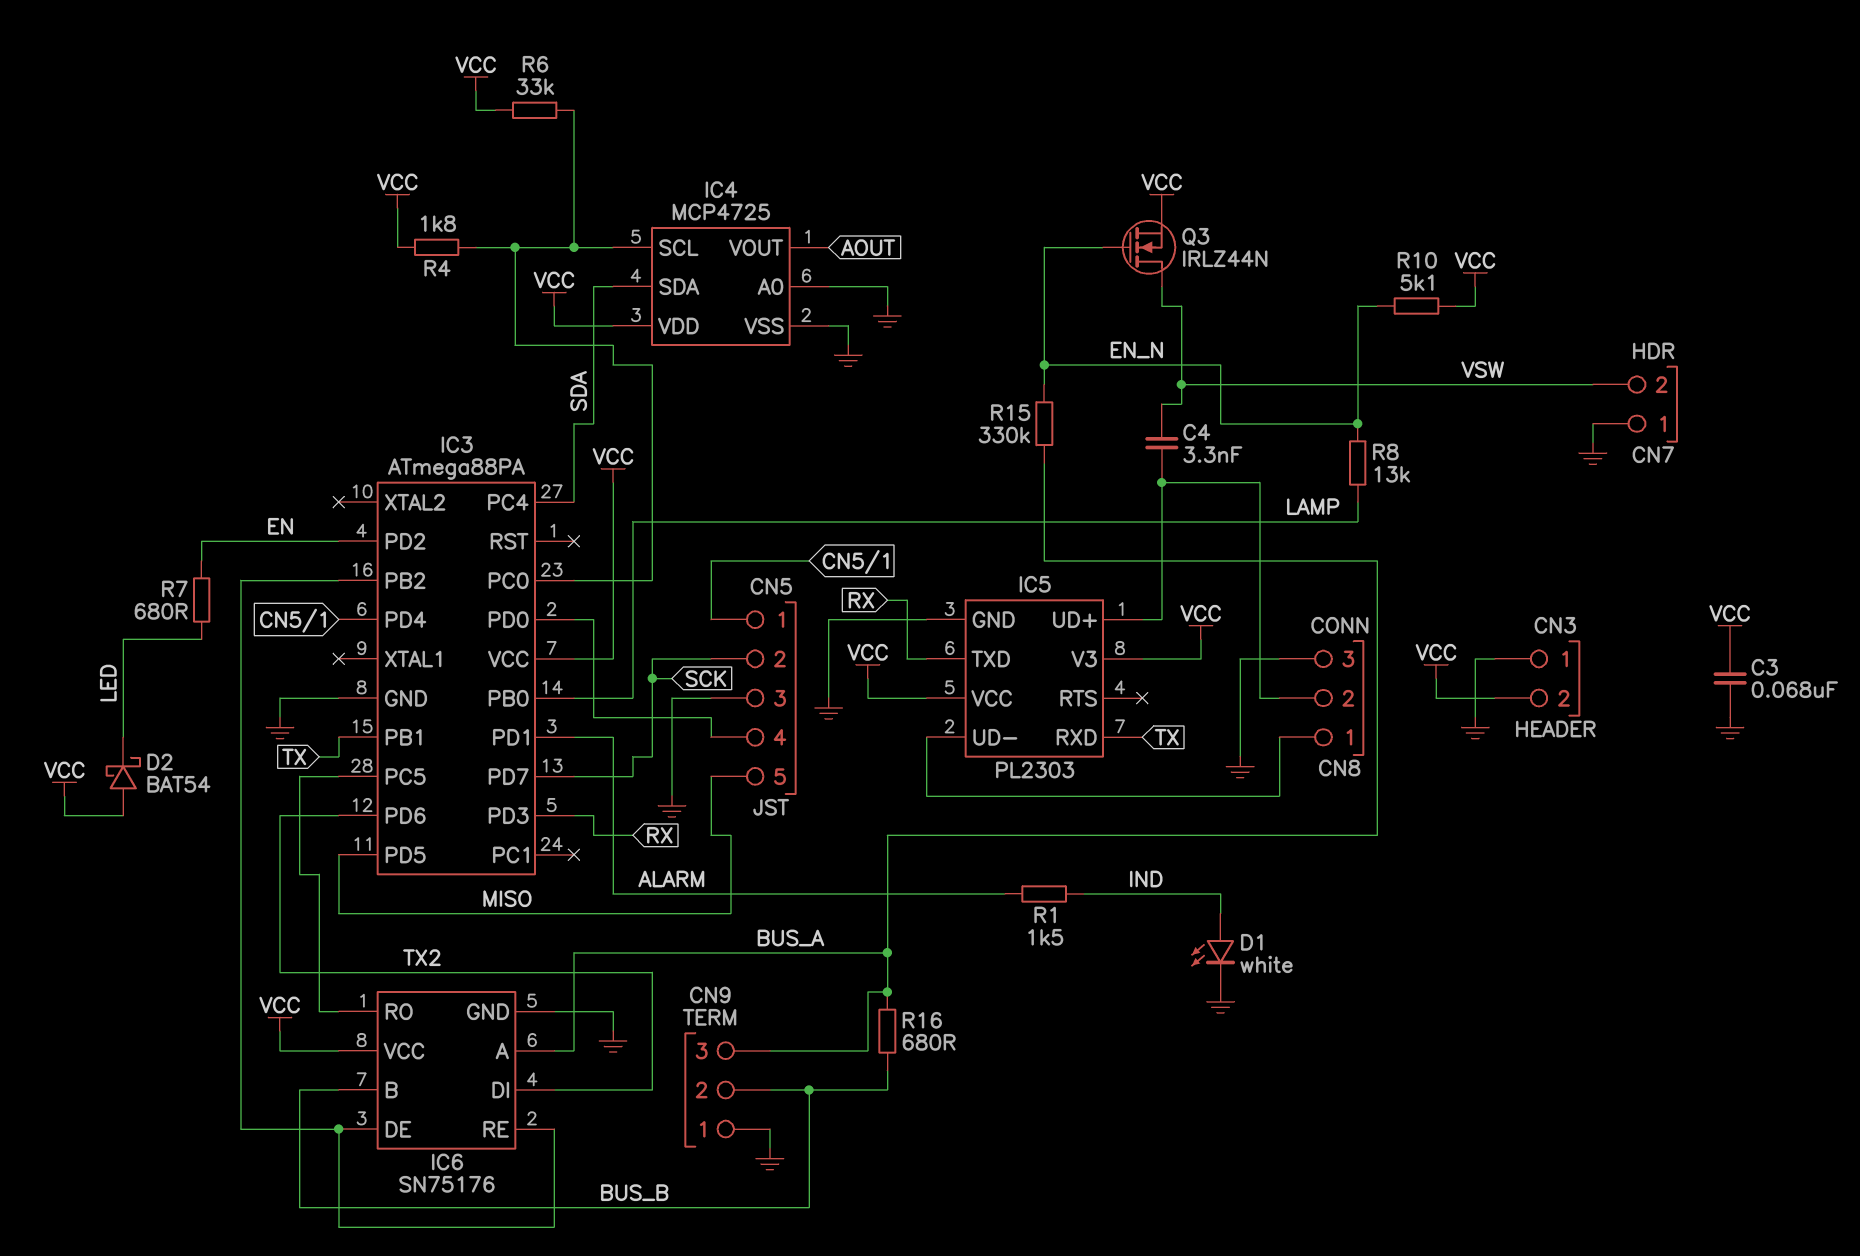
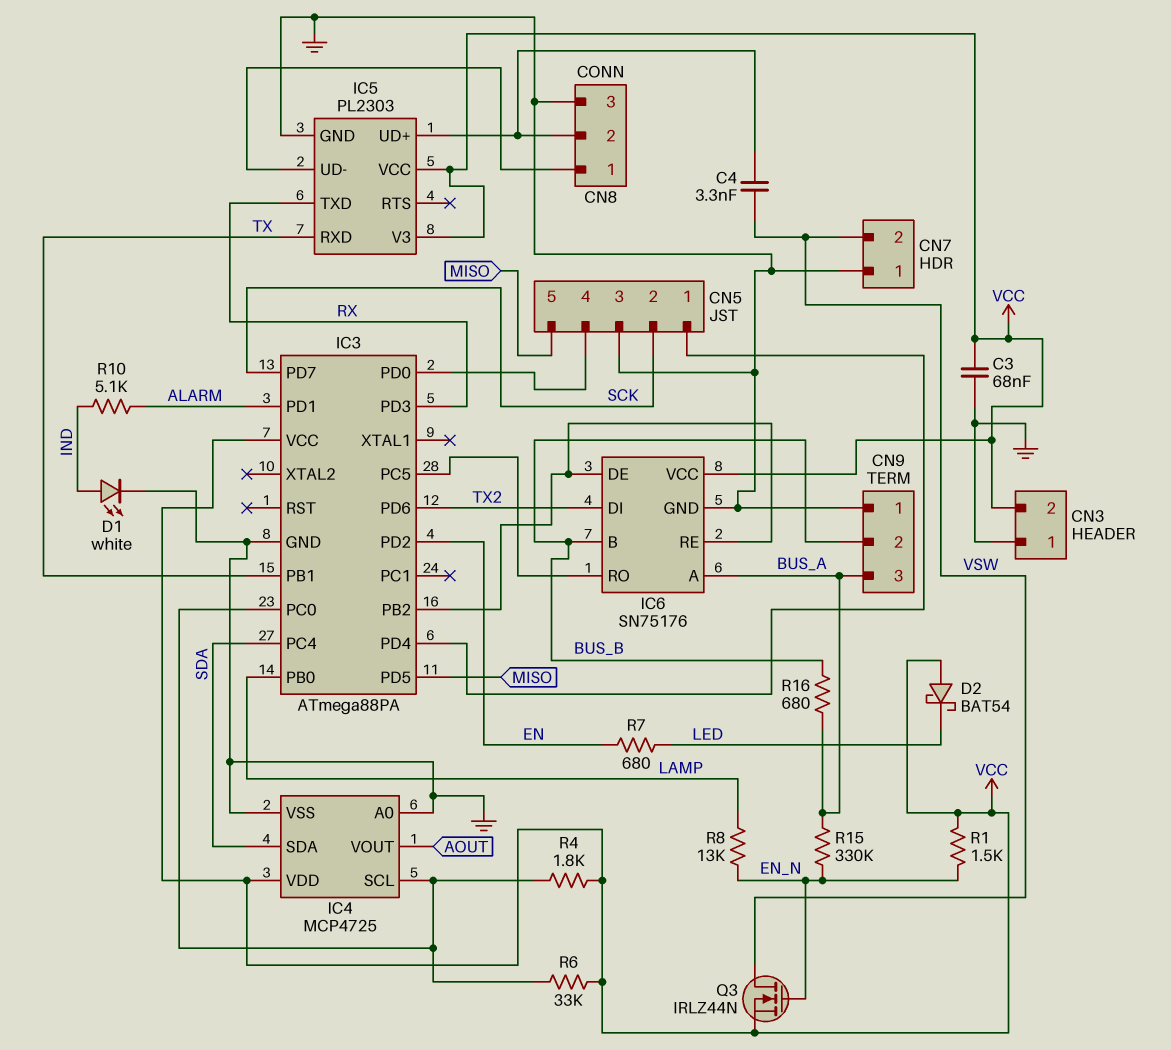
R1: 1.5k (ALARM, IND) -> 1.5k (EN_N, VCC)
R10: 5.1k (EN_N, VCC) -> 5.1k (ALARM, IND)

